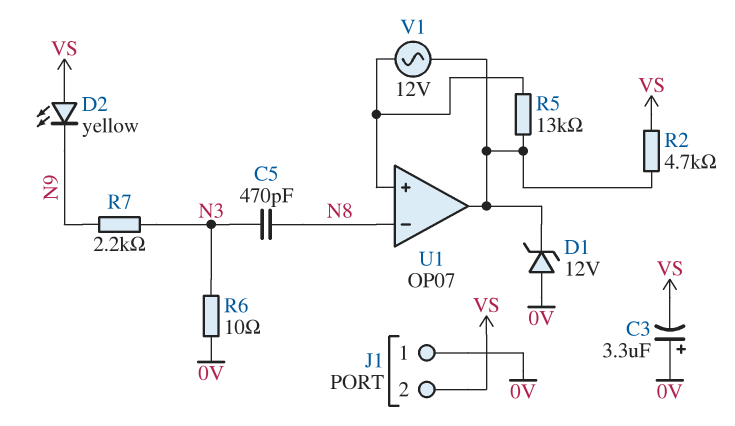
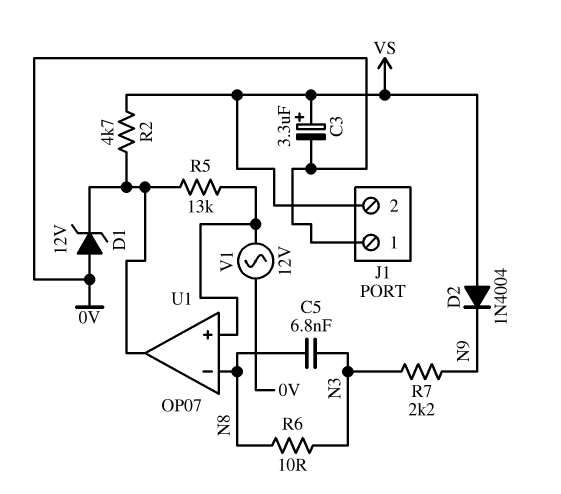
C3: 3.3uF (plus 0V, minus VS) -> 3.3uF (plus VS, minus 0V)
C5: 470pF (N3, N8) -> 6.8nF (N3, N8)
D2: LED yellow (A VS, K N9) -> diode 1N4004 (A VS, K N9)
R6: 10 (0V, N3) -> 10 (N3, N8)
V1: AC 12V (U1/in+, U1/out) -> AC 12V (0V, U1/in+)

